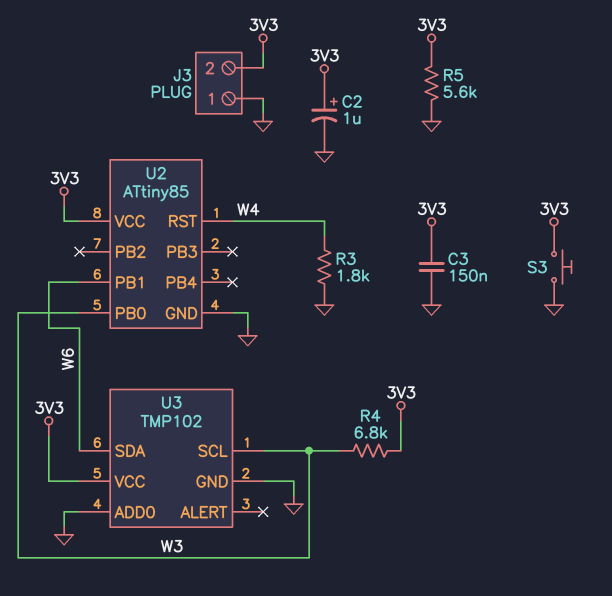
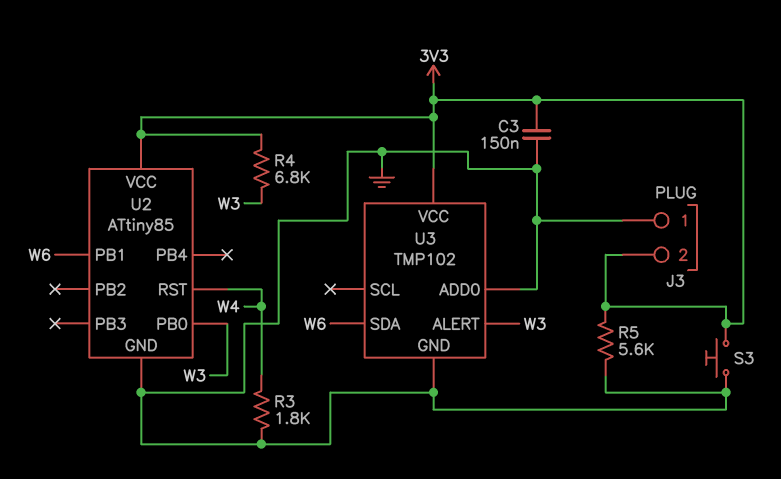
C2: 1uF (plus 3V3, minus GND) -> none
U3 pin ALERT: none -> W3
U3 pin SCL: W3 -> none

